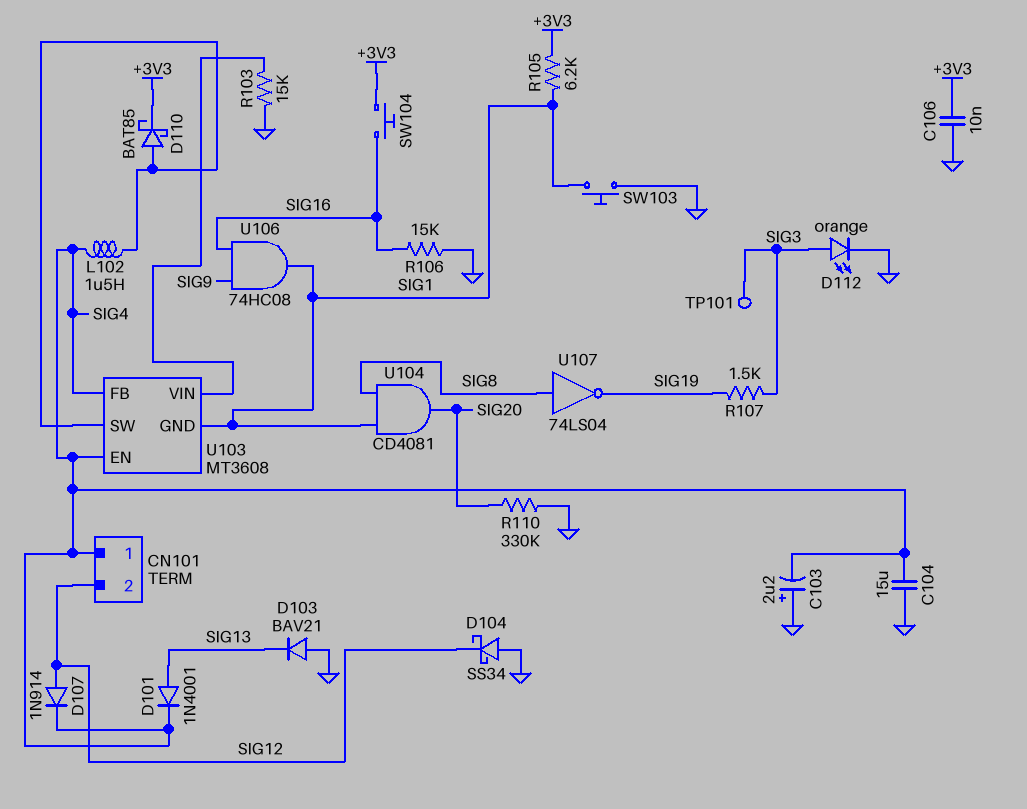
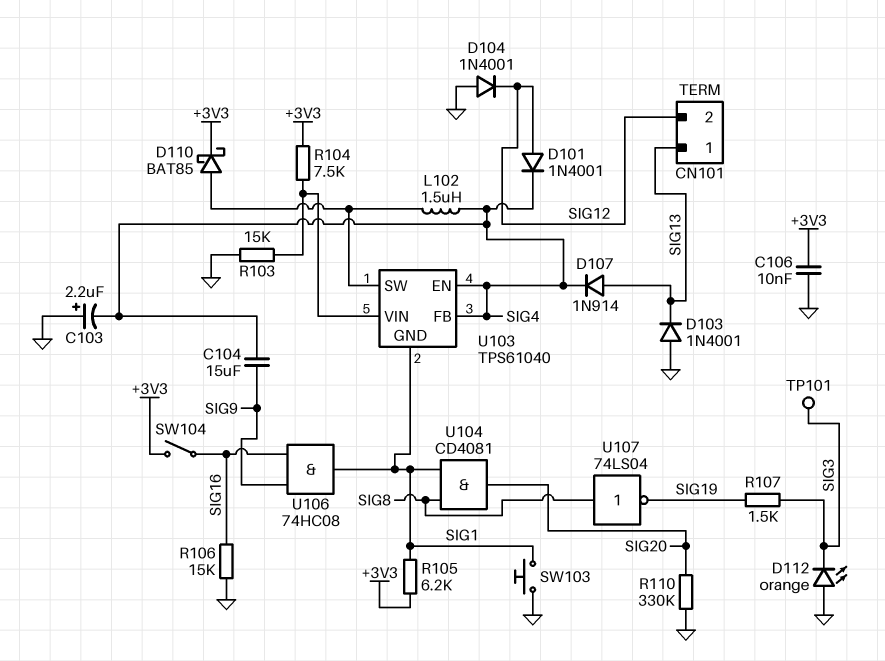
C104: 15uF (GND, SIG4) -> 15uF (SIG4, SIG9)
CN101 pin 1: SIG4 -> SIG13
D101: diode 1N4001 (A SIG13, K SIG4) -> diode 1N4001 (A SIG12, K SIG4)
D103: diode BAV21 (A GND, K SIG13) -> diode 1N4001 (A GND, K SIG13)
D104: schottky SS34 (A GND, K SIG12) -> diode 1N4001 (A GND, K SIG12)
D107: diode 1N914 (A SIG12, K SIG4) -> diode 1N914 (A SIG13, K SIG4)
D112: LED orange (A SIG3, K GND) -> LED orange (A GND, K SIG3)
R104: none -> 7.5k (+3V3, U103/VIN)
SW104: button (+3V3, SIG16) -> switch (+3V3, SIG16)
U103: MT3608 -> TPS61040

